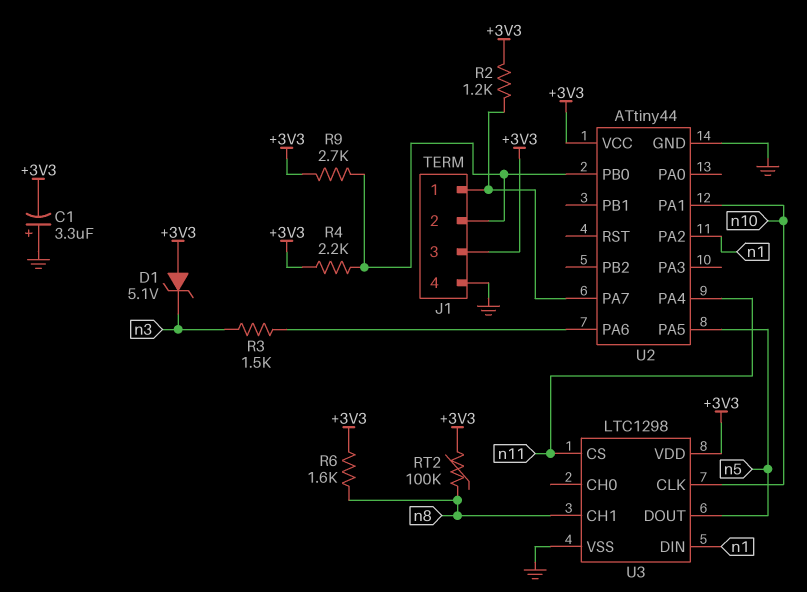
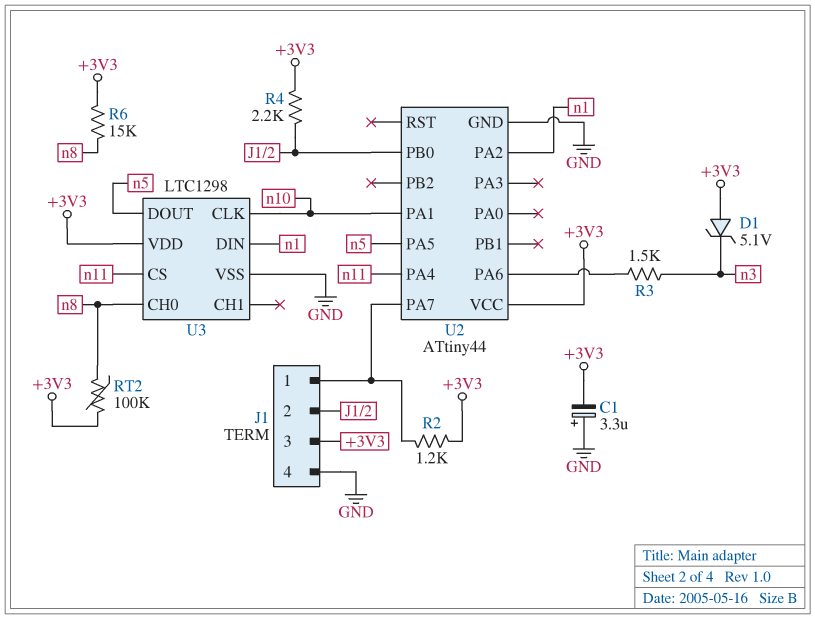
R6: 1.6k (+3V3, n8) -> 15k (+3V3, n8)
R9: 2.7k (+3V3, J1/2) -> none
U3 pin CH0: none -> n8
U3 pin CH1: n8 -> none

